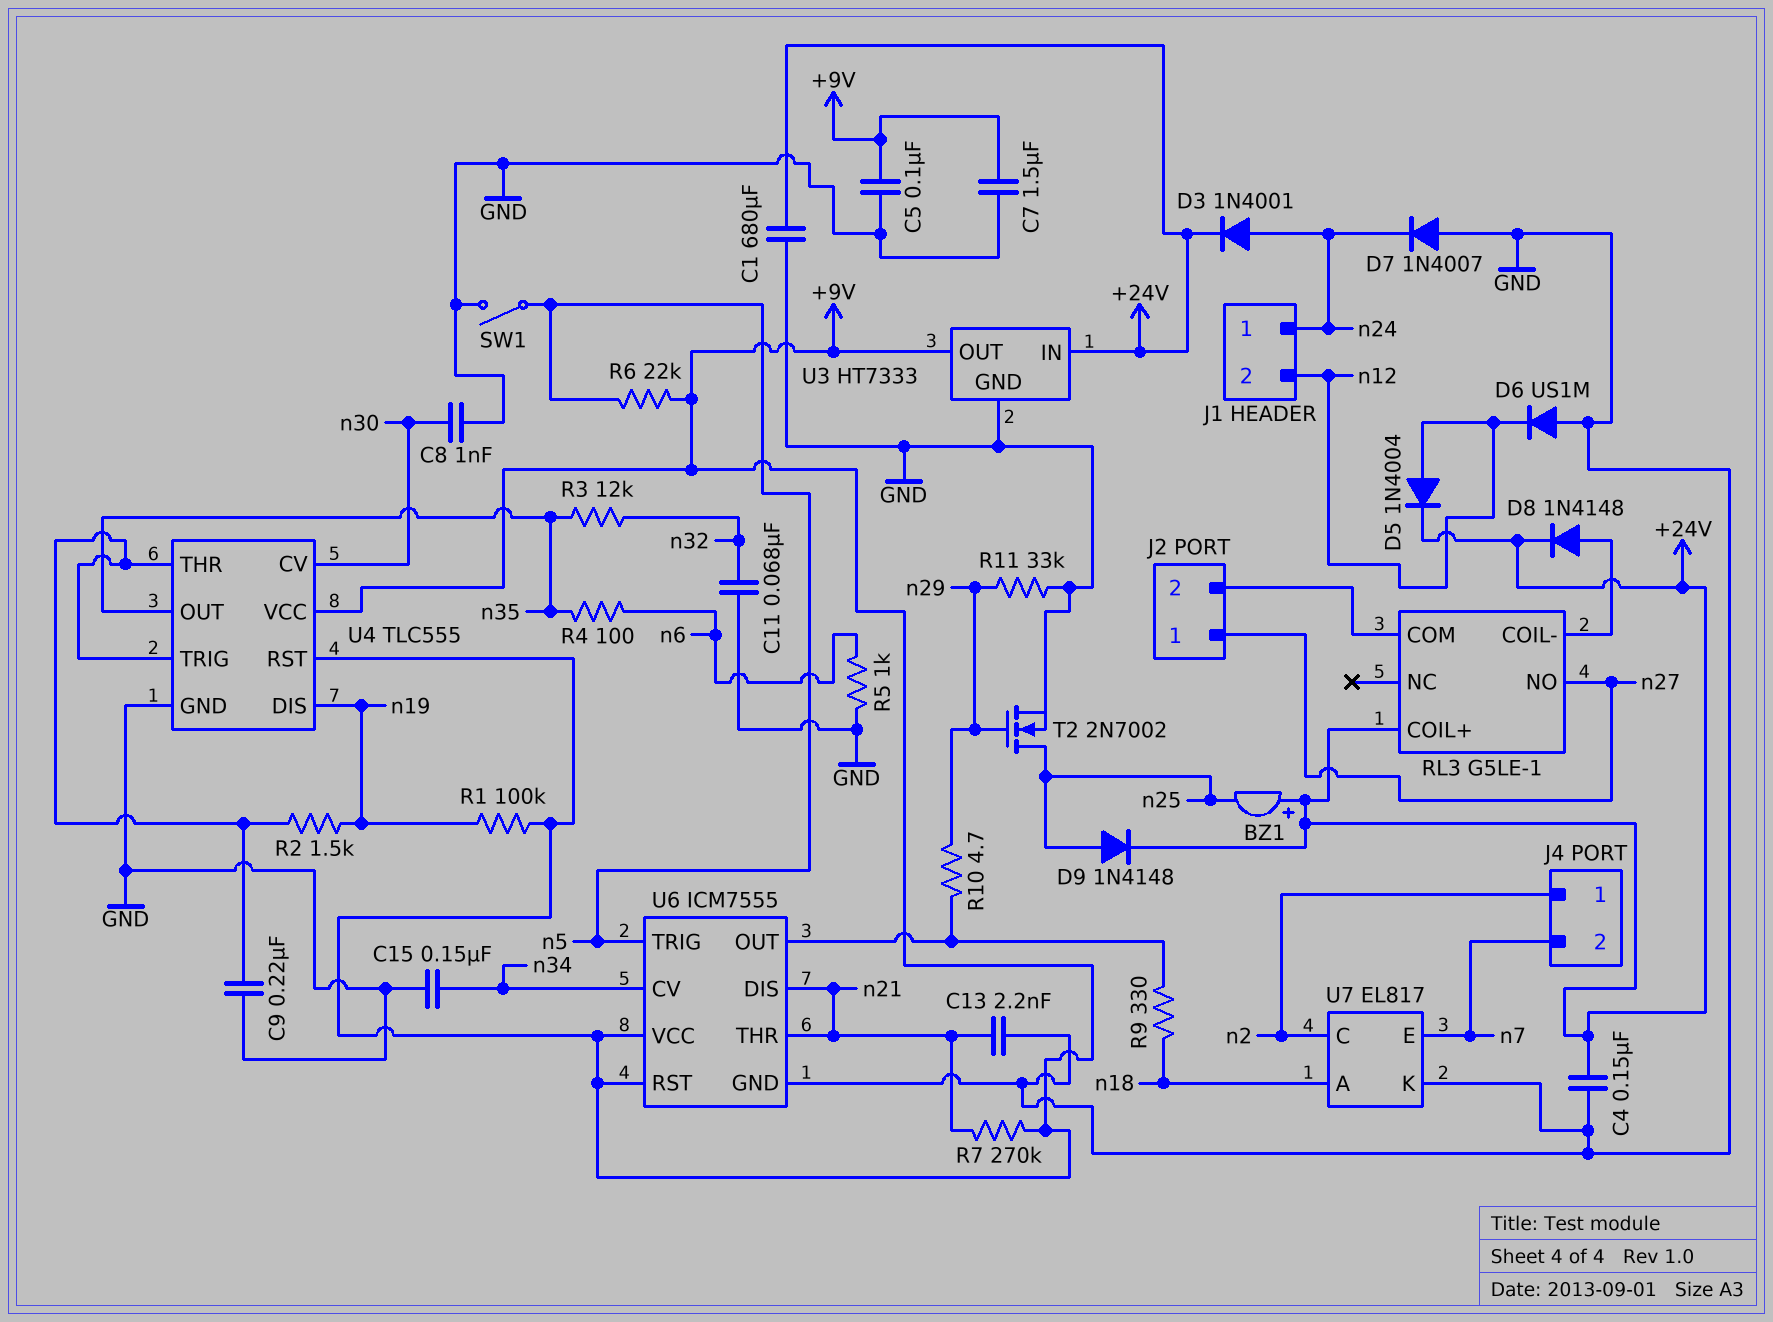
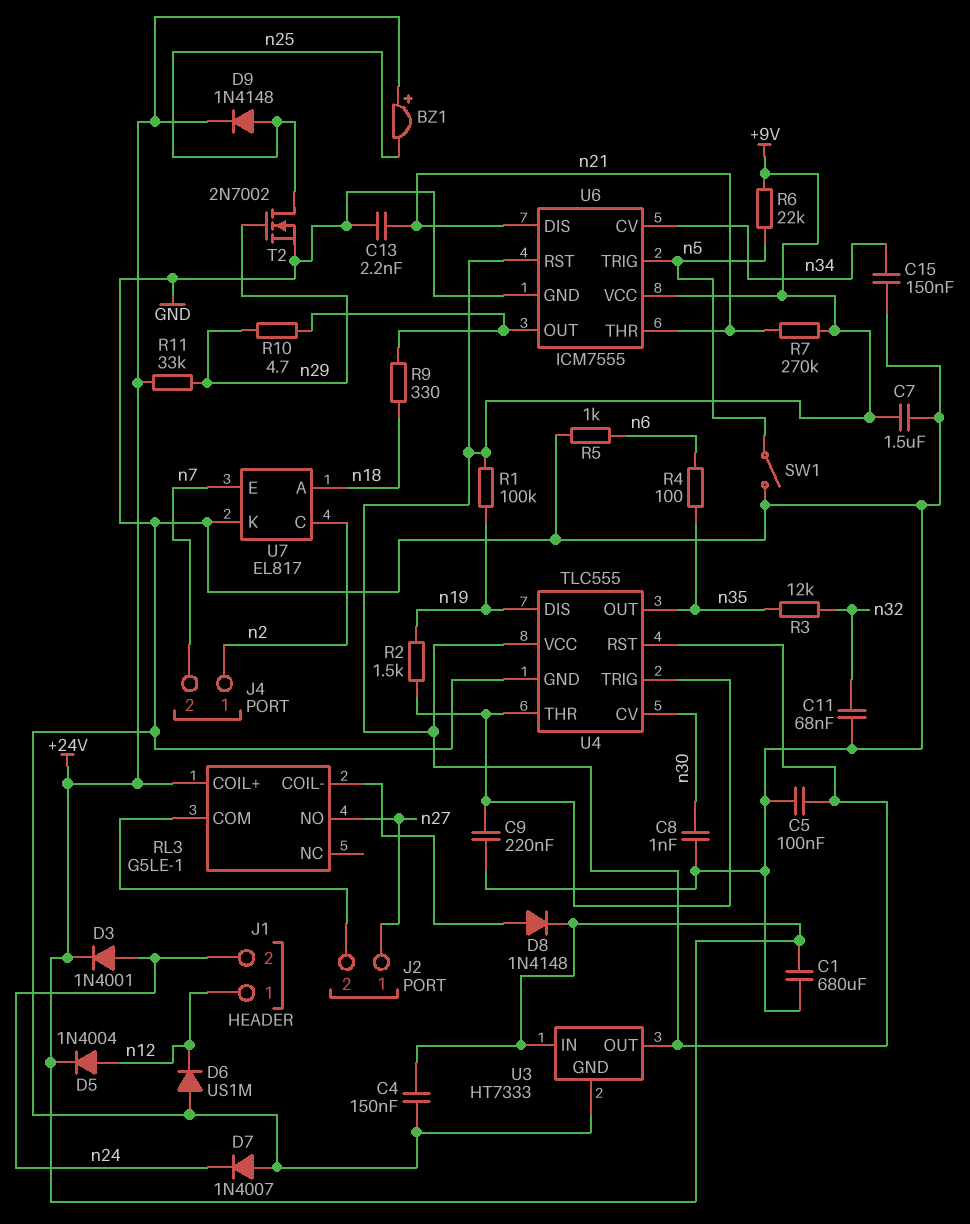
J1 pin 1: n24 -> n12
J1 pin 2: n12 -> n24
R11: 33k (GND, n29) -> 33k (+24V, n29)

